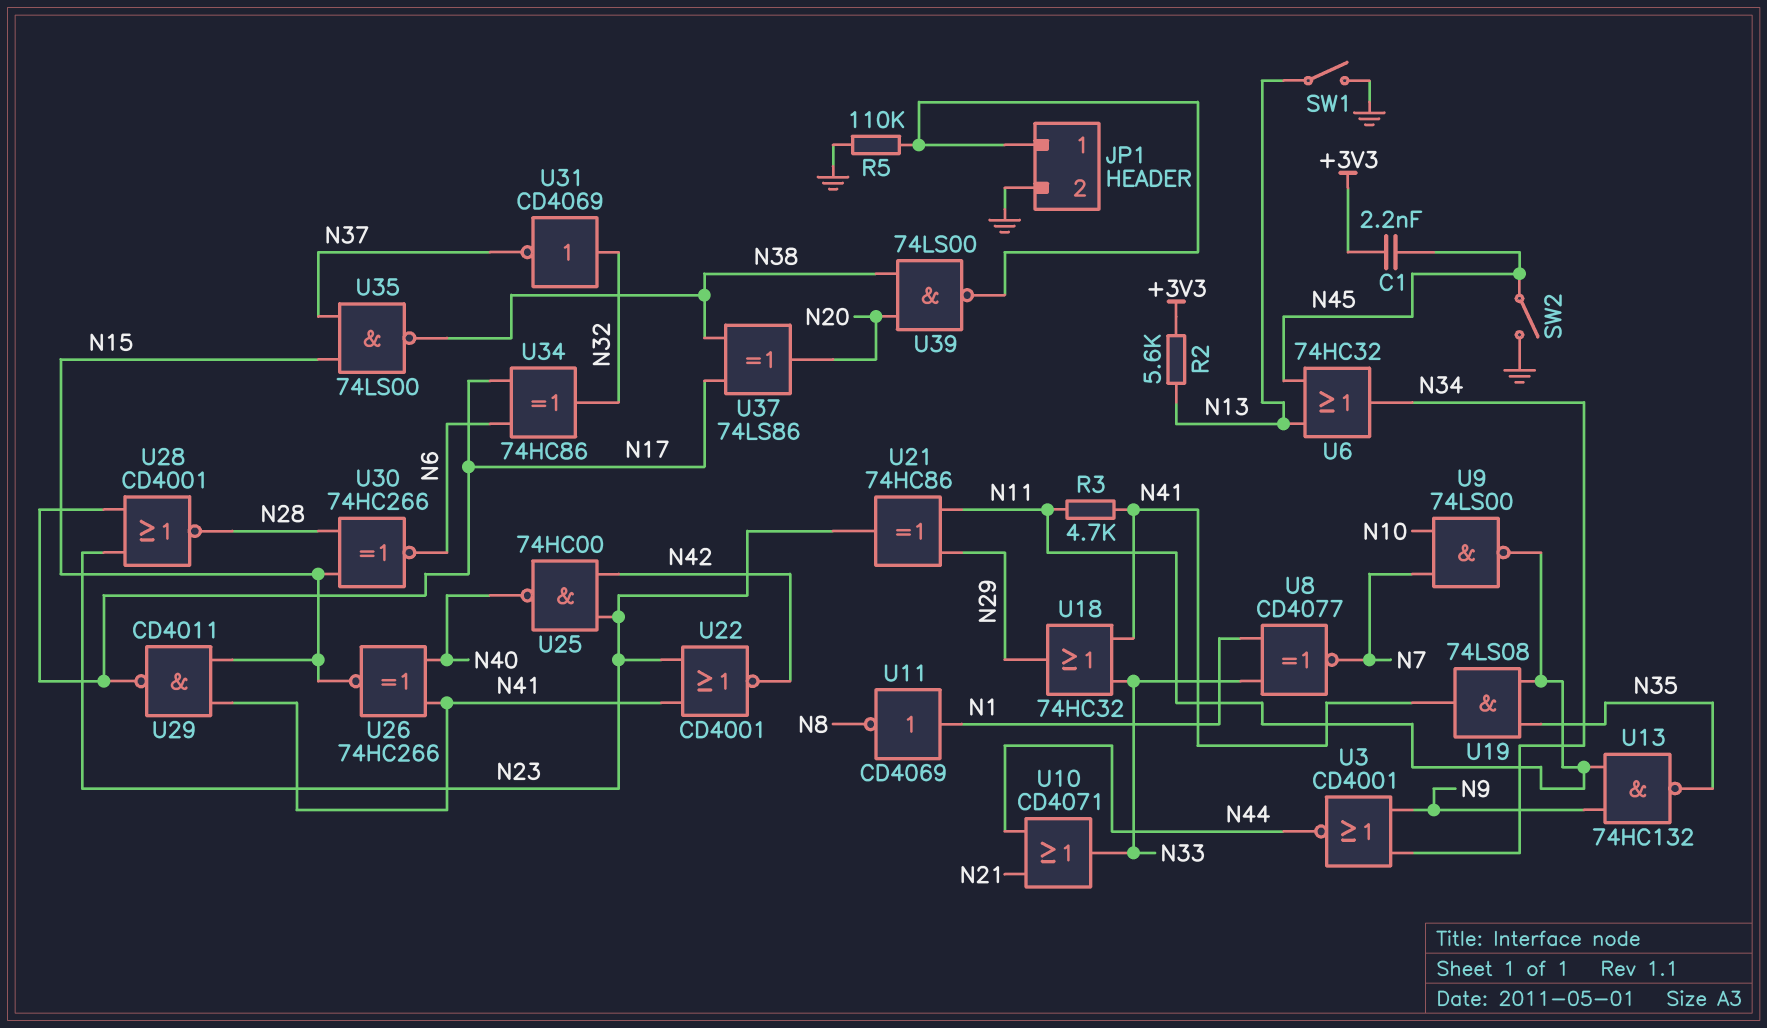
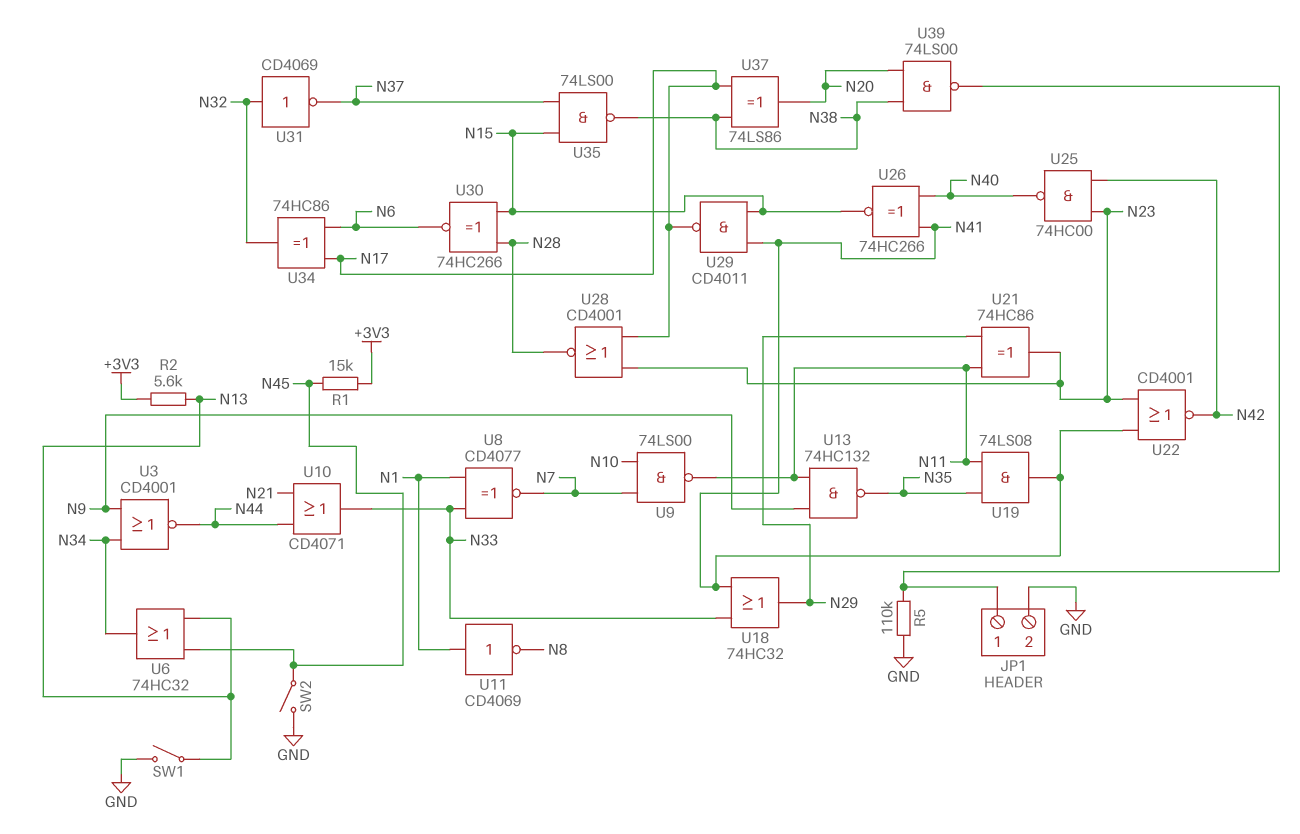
C1: 2.2nF (+3V3, N45) -> none
R1: none -> 15k (+3V3, N45)
R3: 4.7k (N11, N41) -> none

